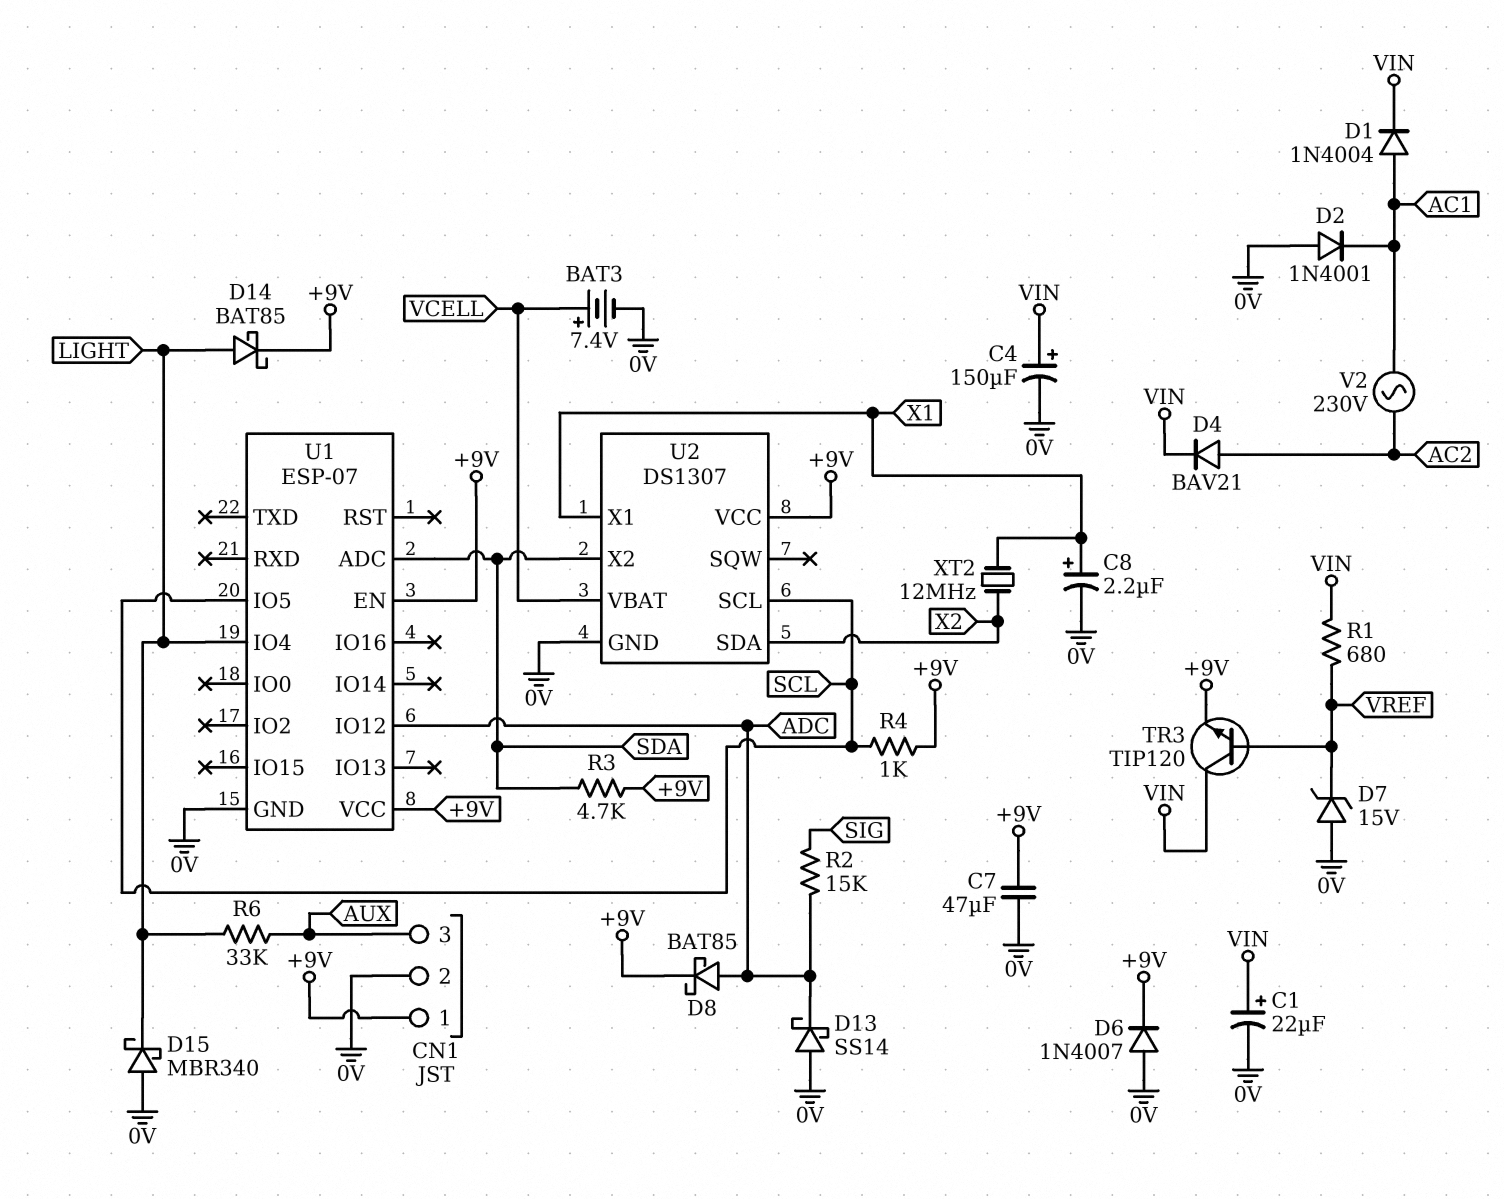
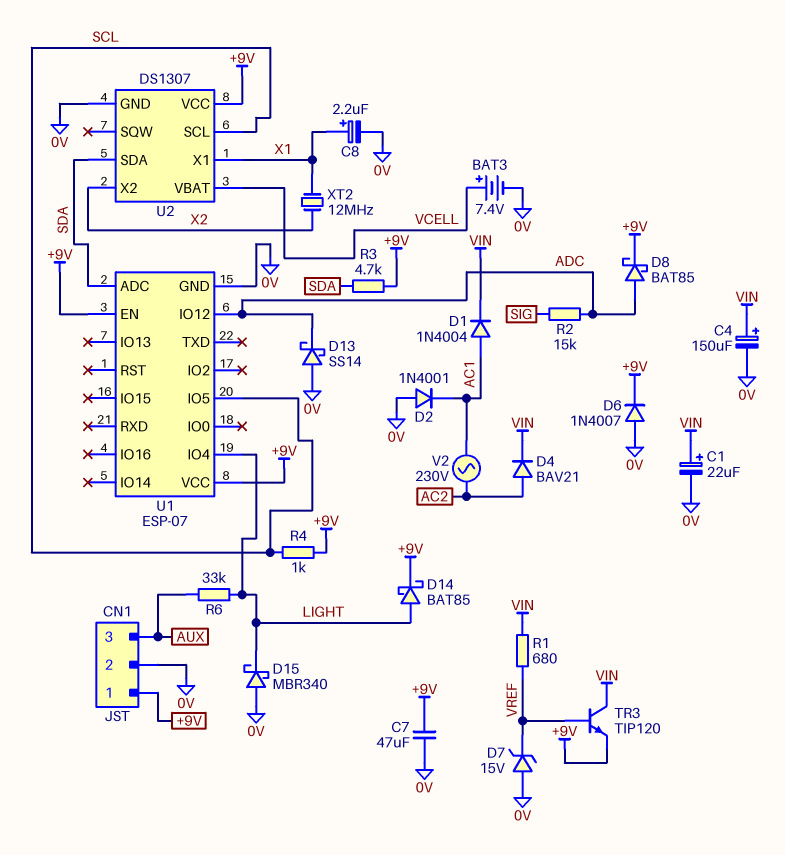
U2 pin SDA: X2 -> SDA
U2 pin X2: SDA -> X2

